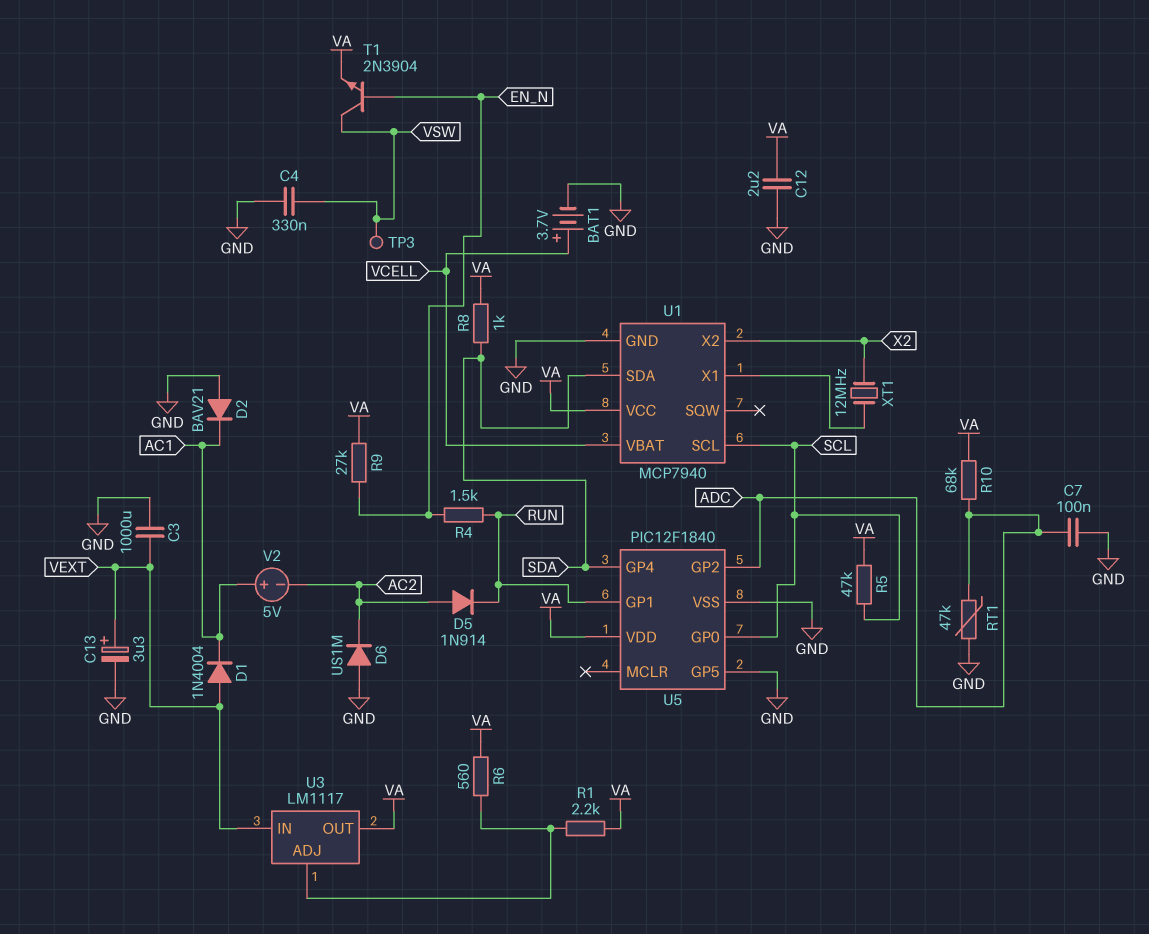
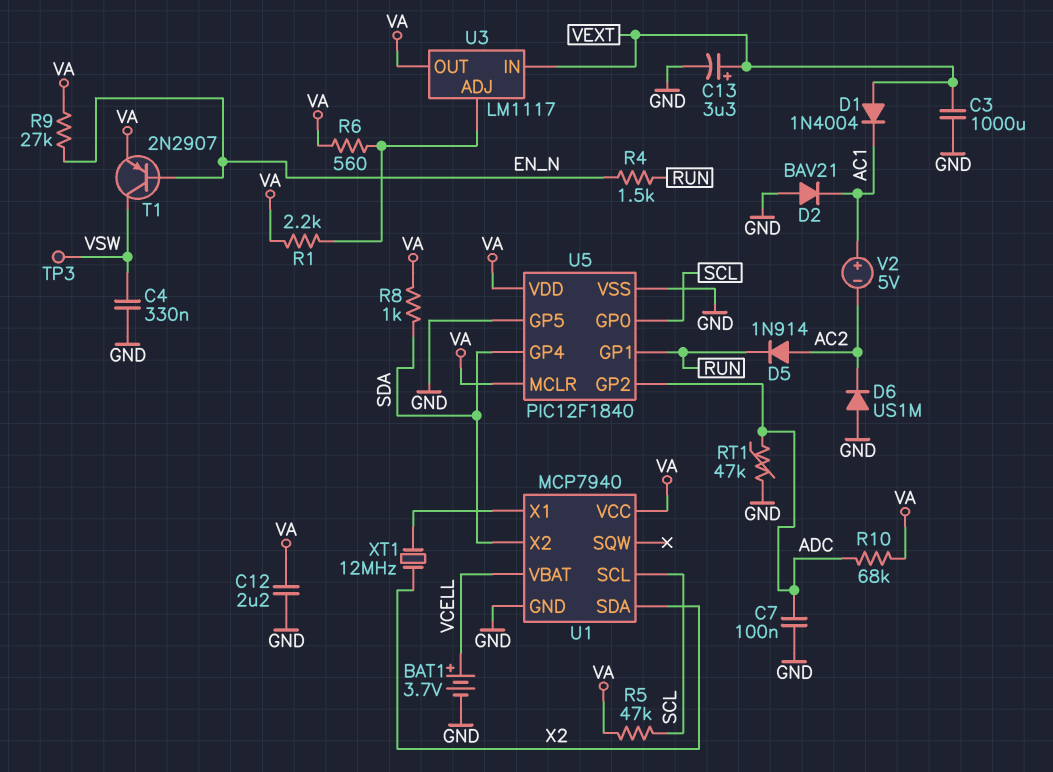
T1: NPN 2N3904 (B EN_N, C VSW, E VA) -> PNP 2N2907 (B EN_N, C VSW, E VA)
U1 pin SDA: SDA -> X2
U1 pin X2: X2 -> SDA
U5 pin MCLR: none -> VA

